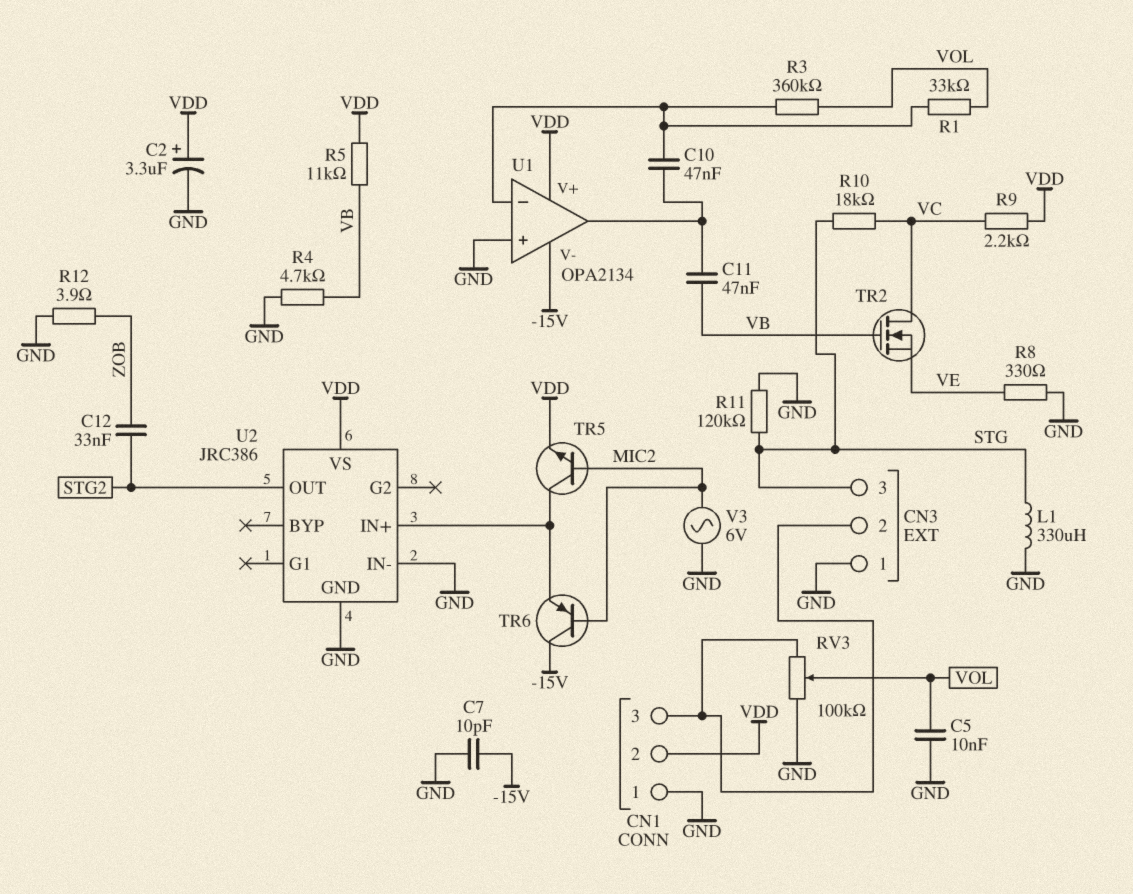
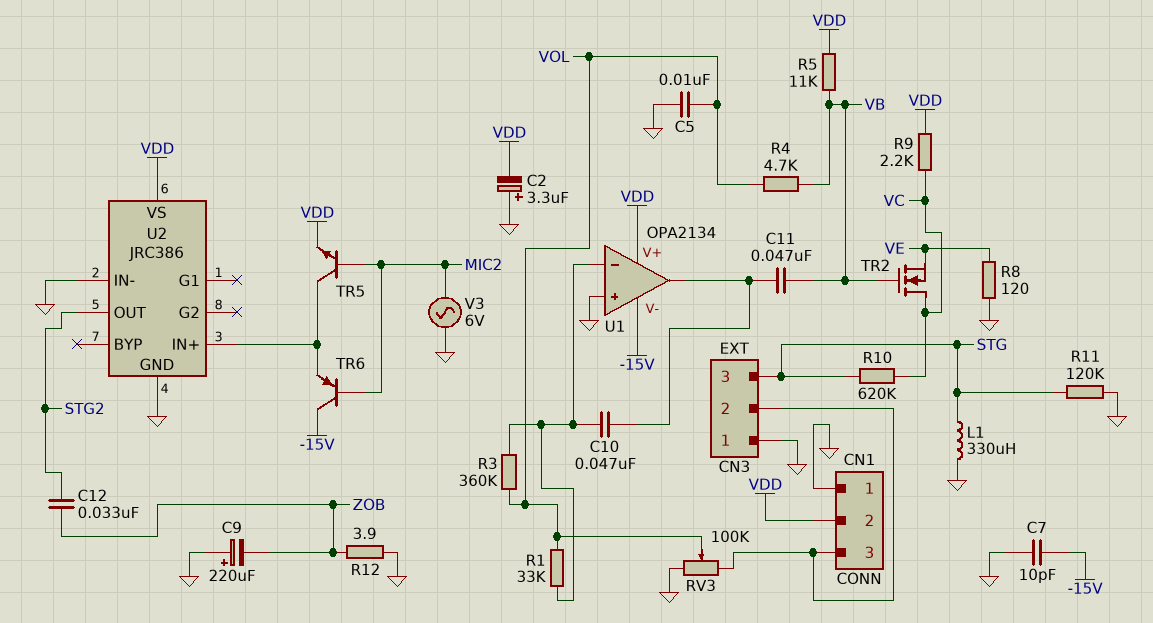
C2: 3.3uF (plus VDD, minus GND) -> 3.3uF (plus GND, minus VDD)
C9: none -> 220uF (plus GND, minus ZOB)
R4: 4.7k (GND, VB) -> 4.7k (VB, VOL)
R8: 330 (GND, VE) -> 120 (GND, VE)
R10: 18k (STG, VC) -> 620k (STG, VC)

